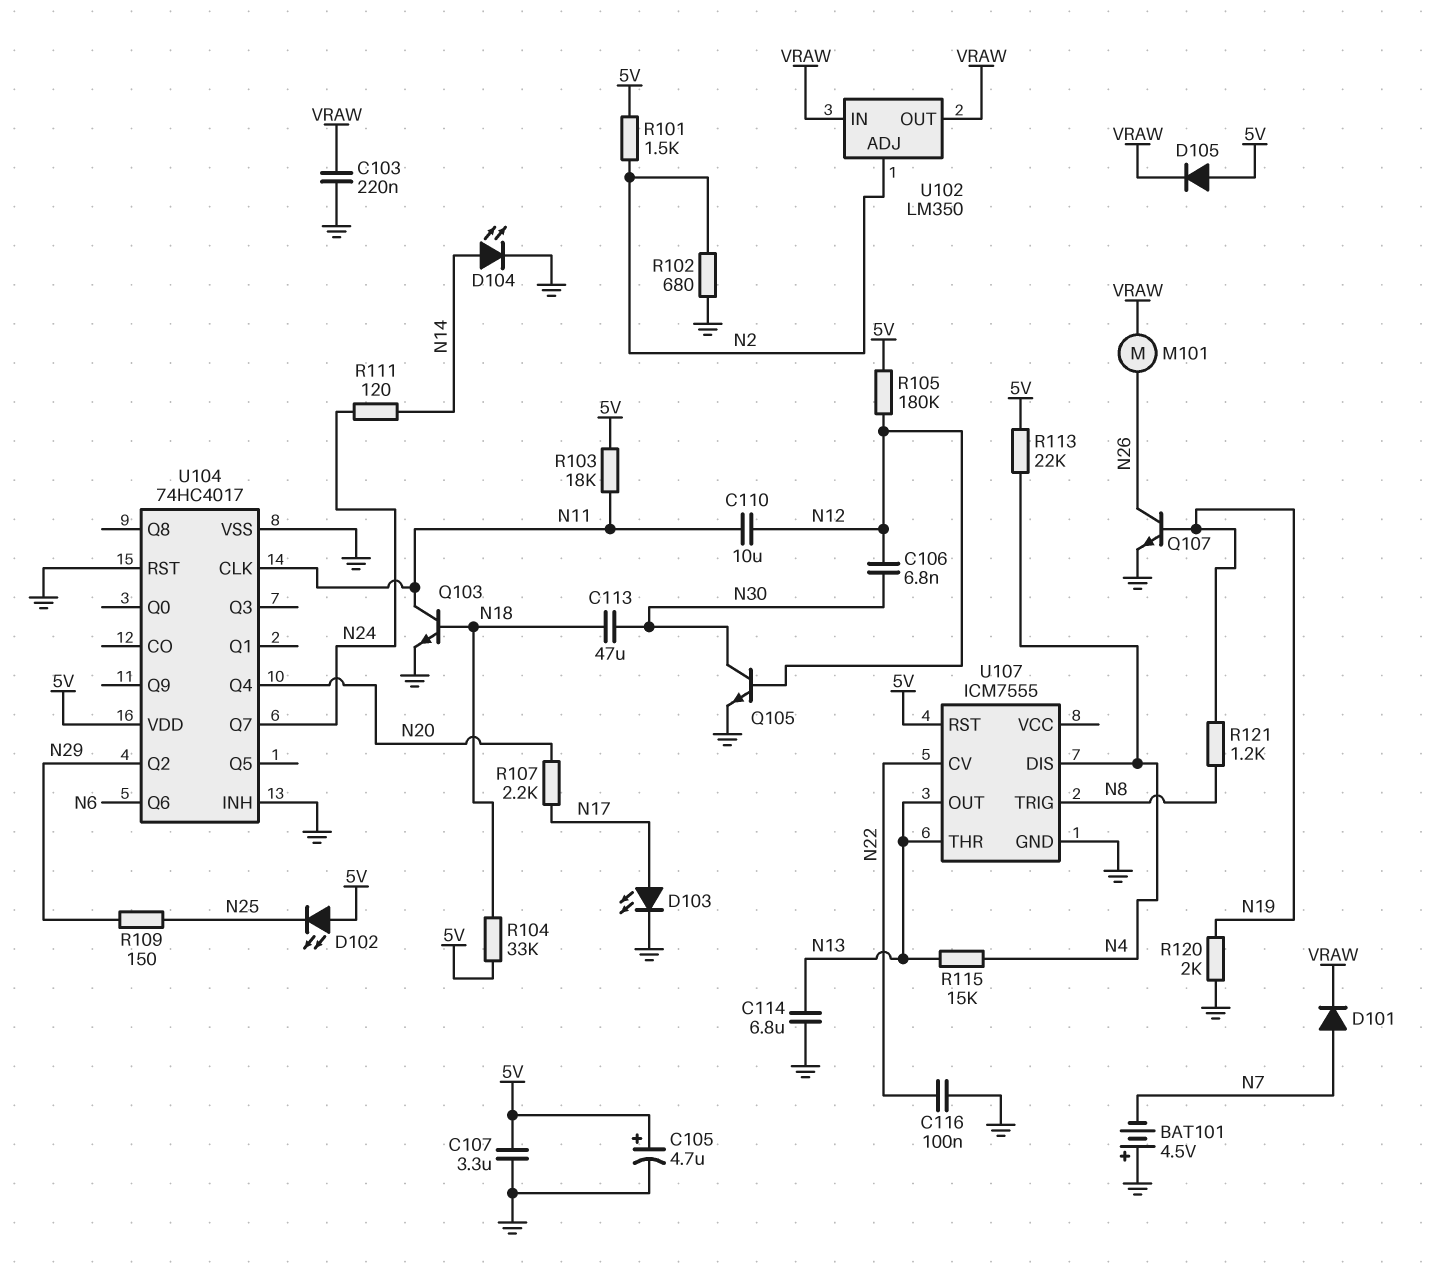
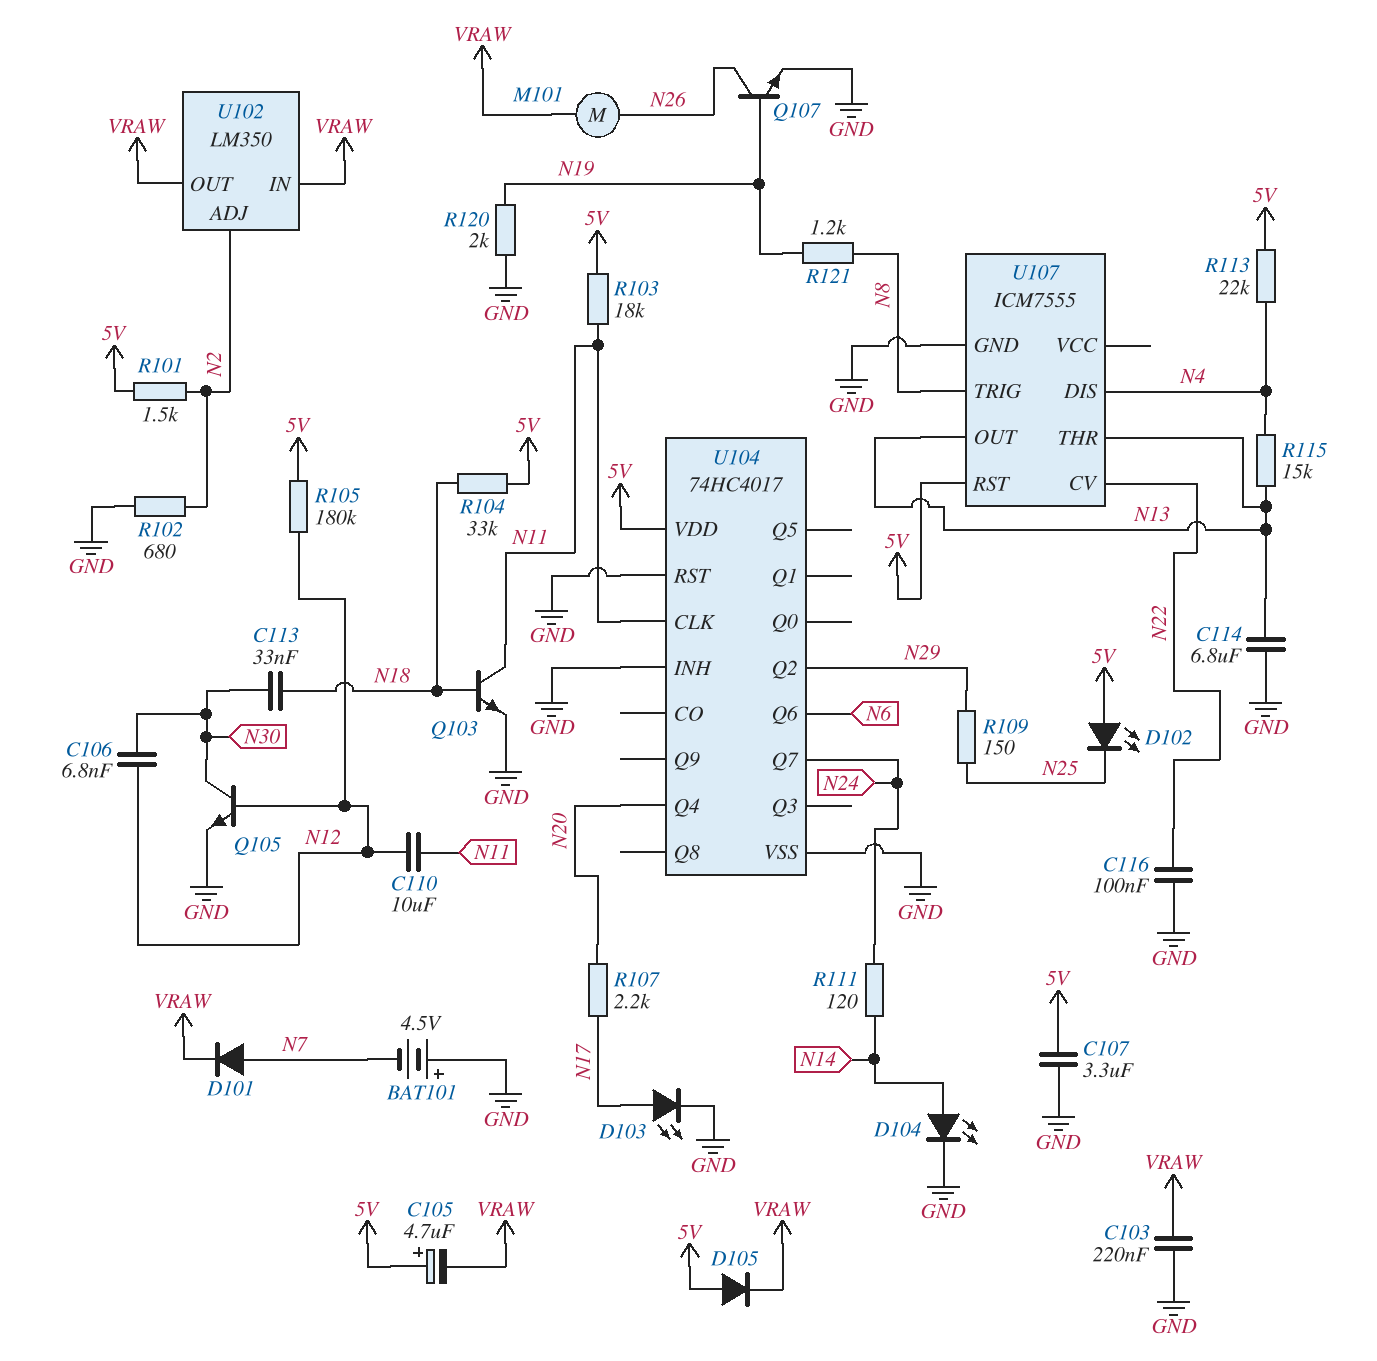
C105: 4.7uF (plus 5V, minus GND) -> 4.7uF (plus 5V, minus VRAW)
C113: 47uF (N18, N30) -> 33nF (N18, N30)

